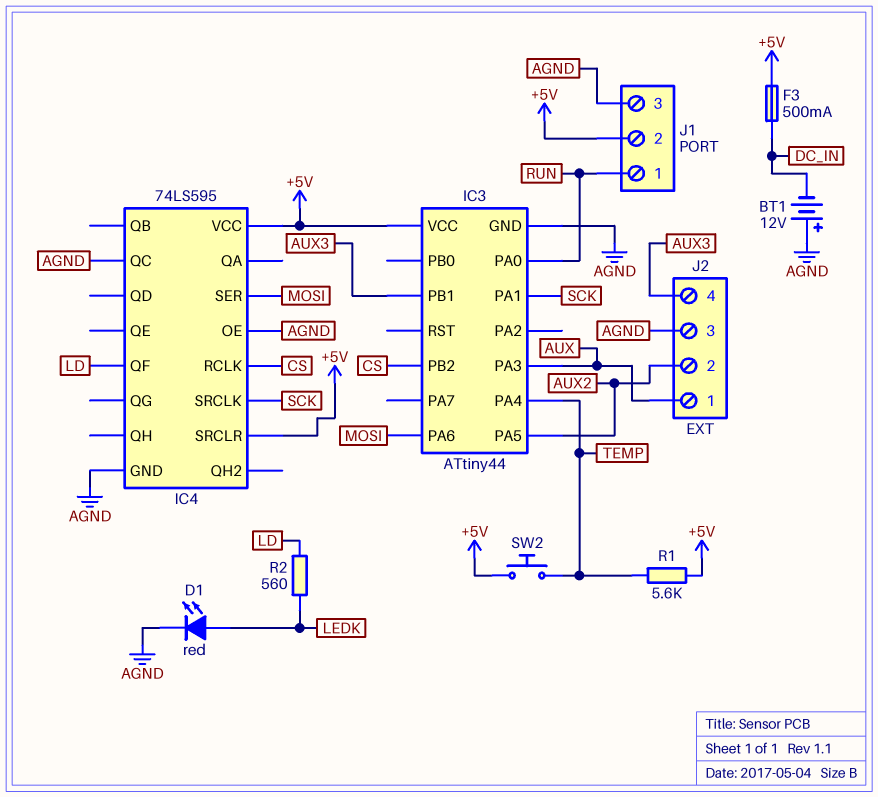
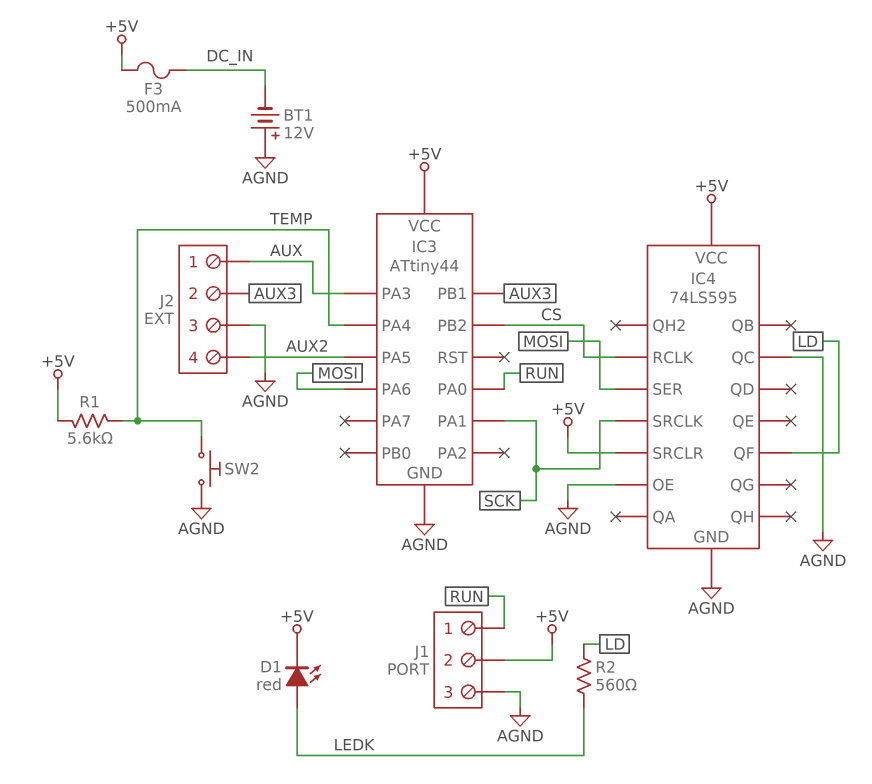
D1: LED red (A LEDK, K AGND) -> LED red (A LEDK, K +5V)
J2 pin 2: AUX2 -> AUX3
J2 pin 4: AUX3 -> AUX2
SW2: button (+5V, TEMP) -> button (AGND, TEMP)

